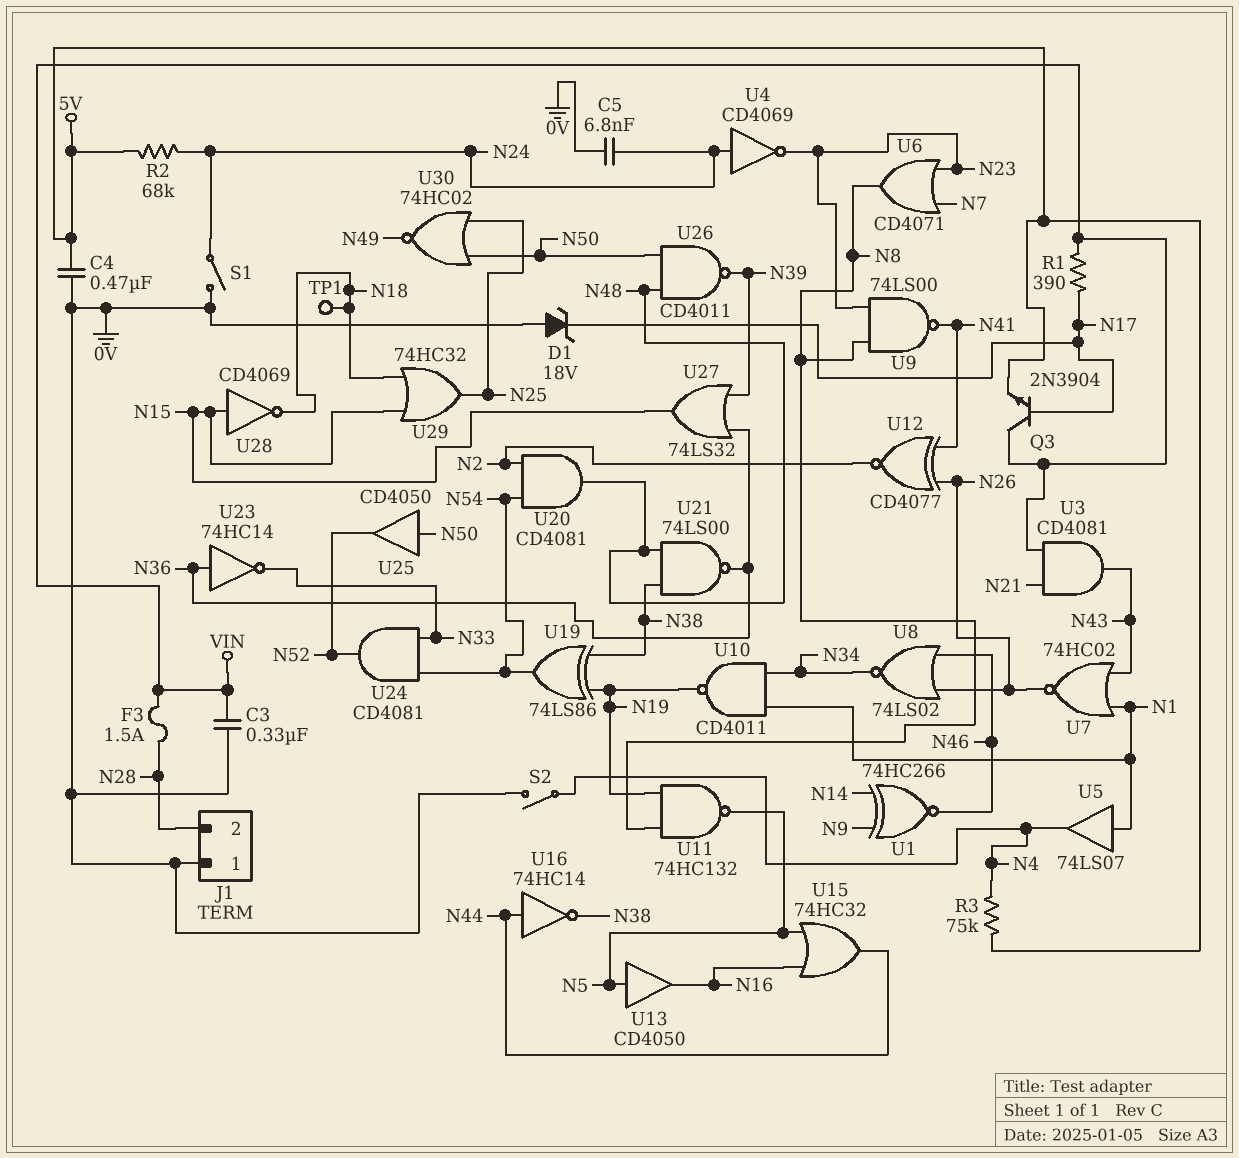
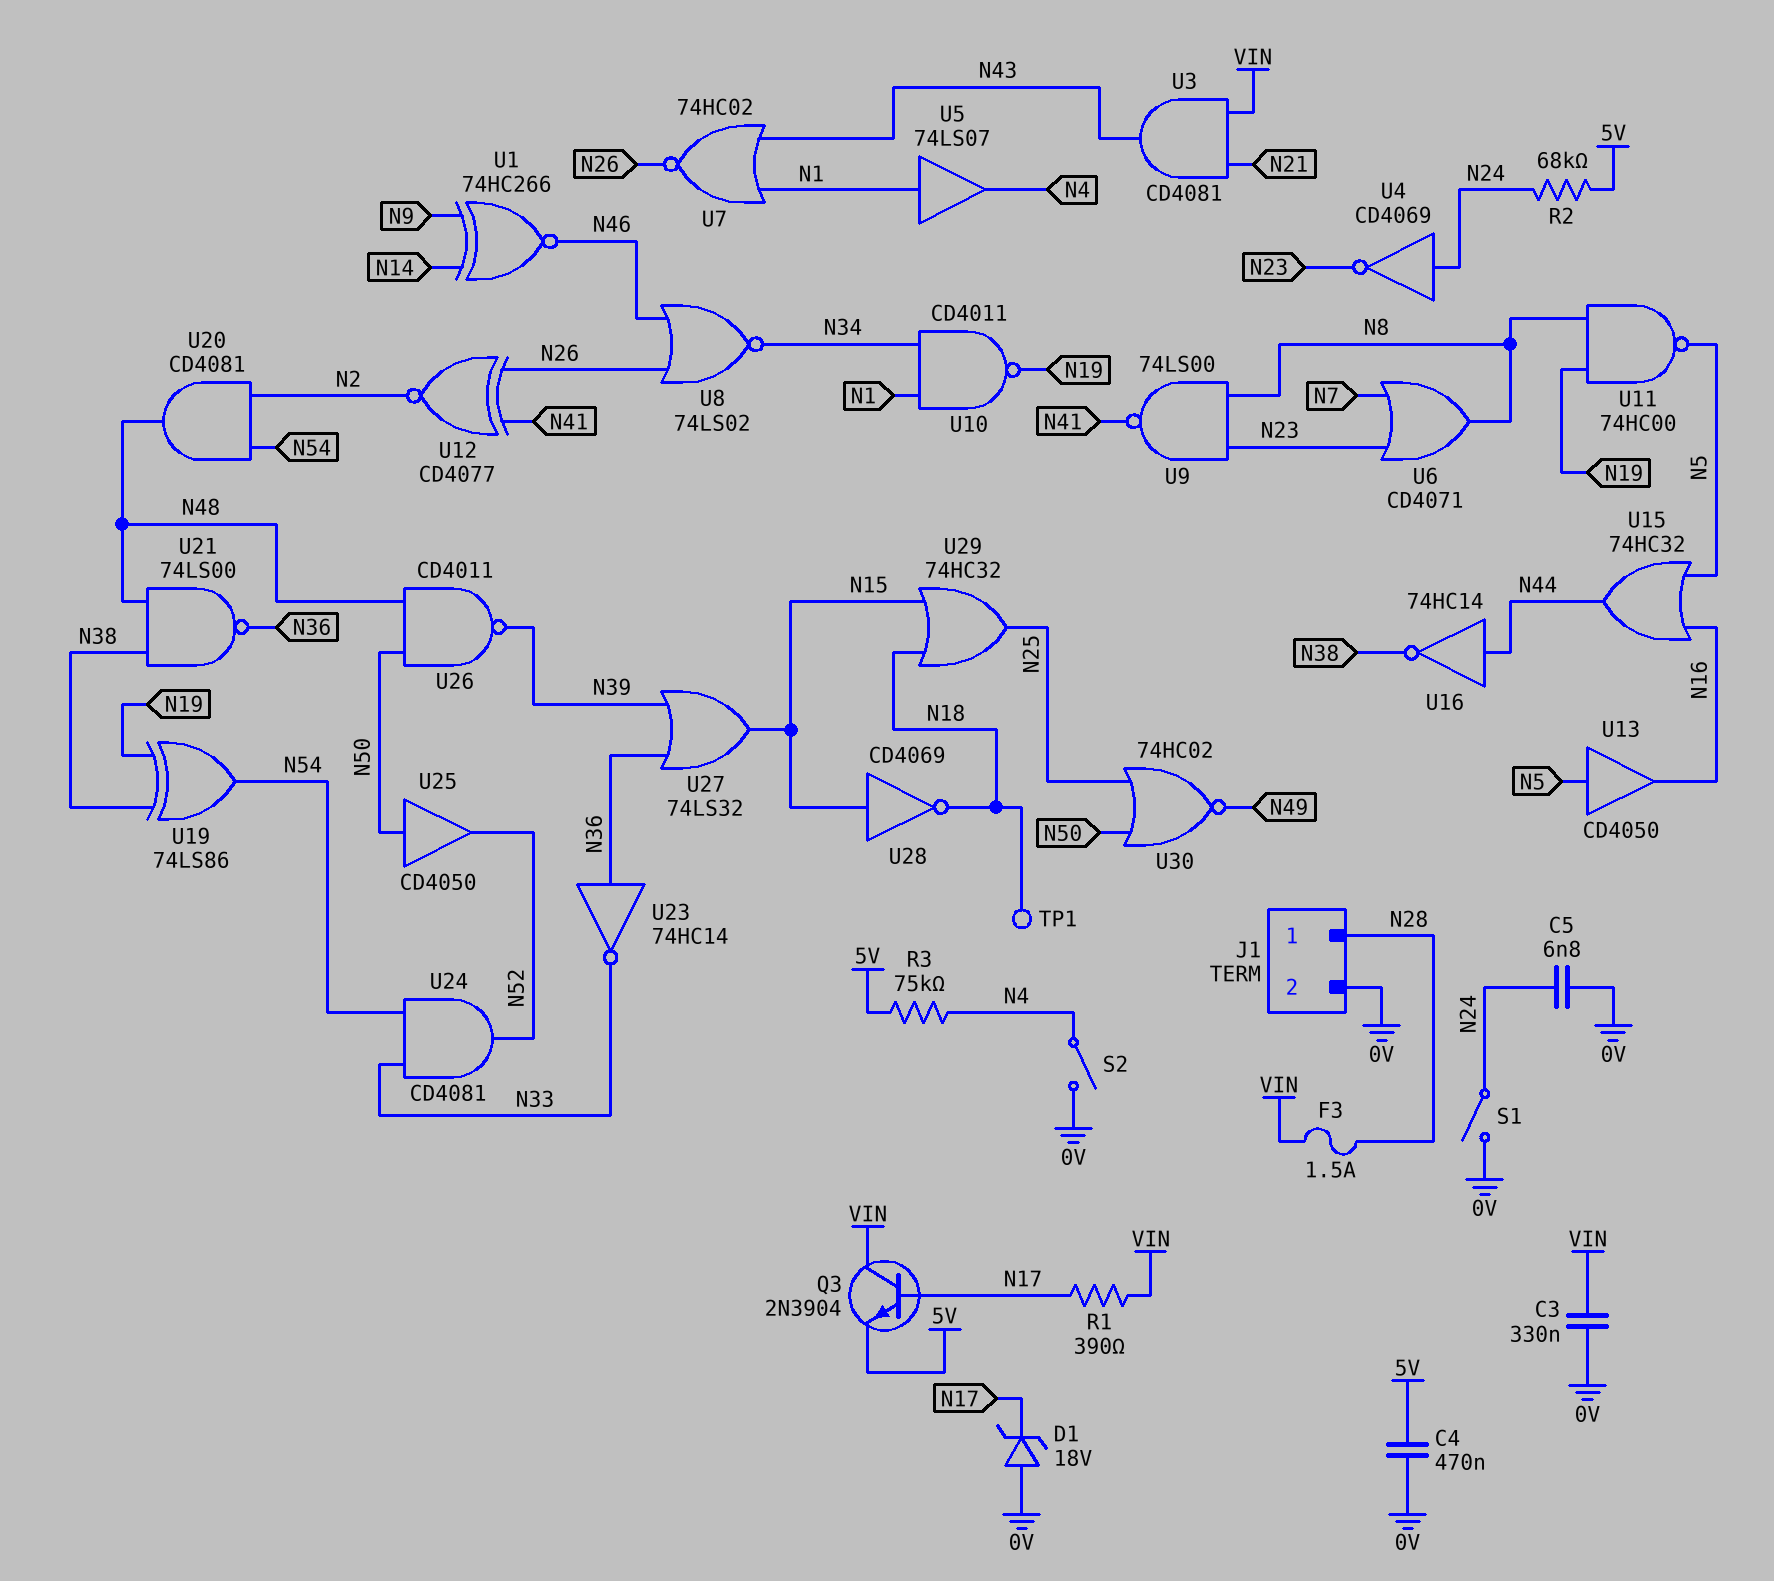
J1 pin 1: 0V -> N28
J1 pin 2: N28 -> 0V
U11: NAND 74HC132 (in N8, in N19, out N5) -> NAND 74HC00 (in N8, in N19, out N5)

